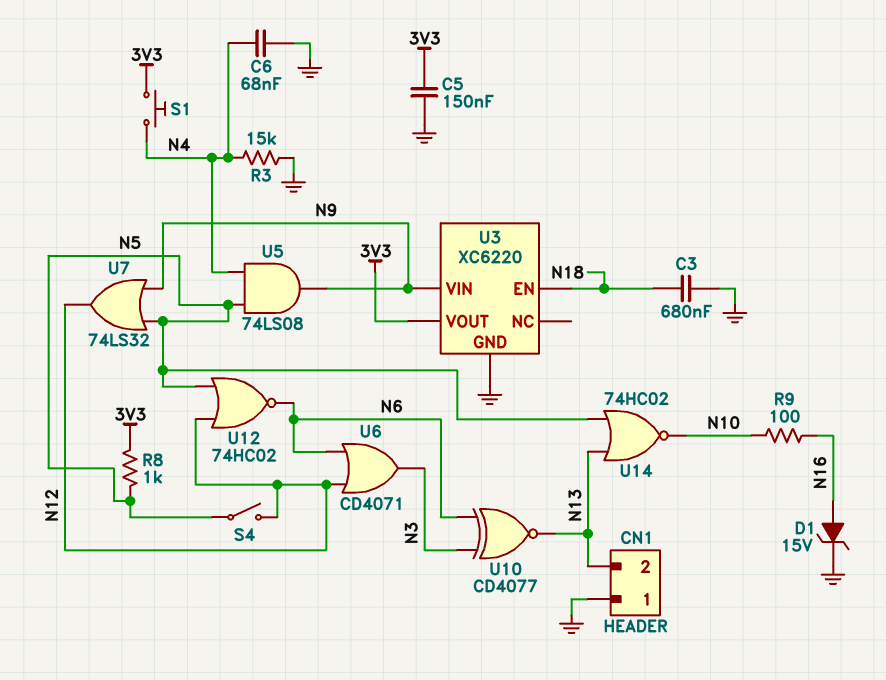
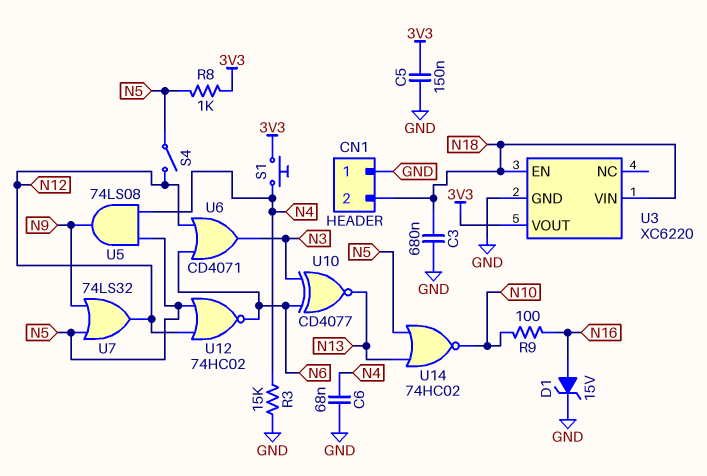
CN1 pin 2: N13 -> N18
U3 pin VIN: N9 -> N18

